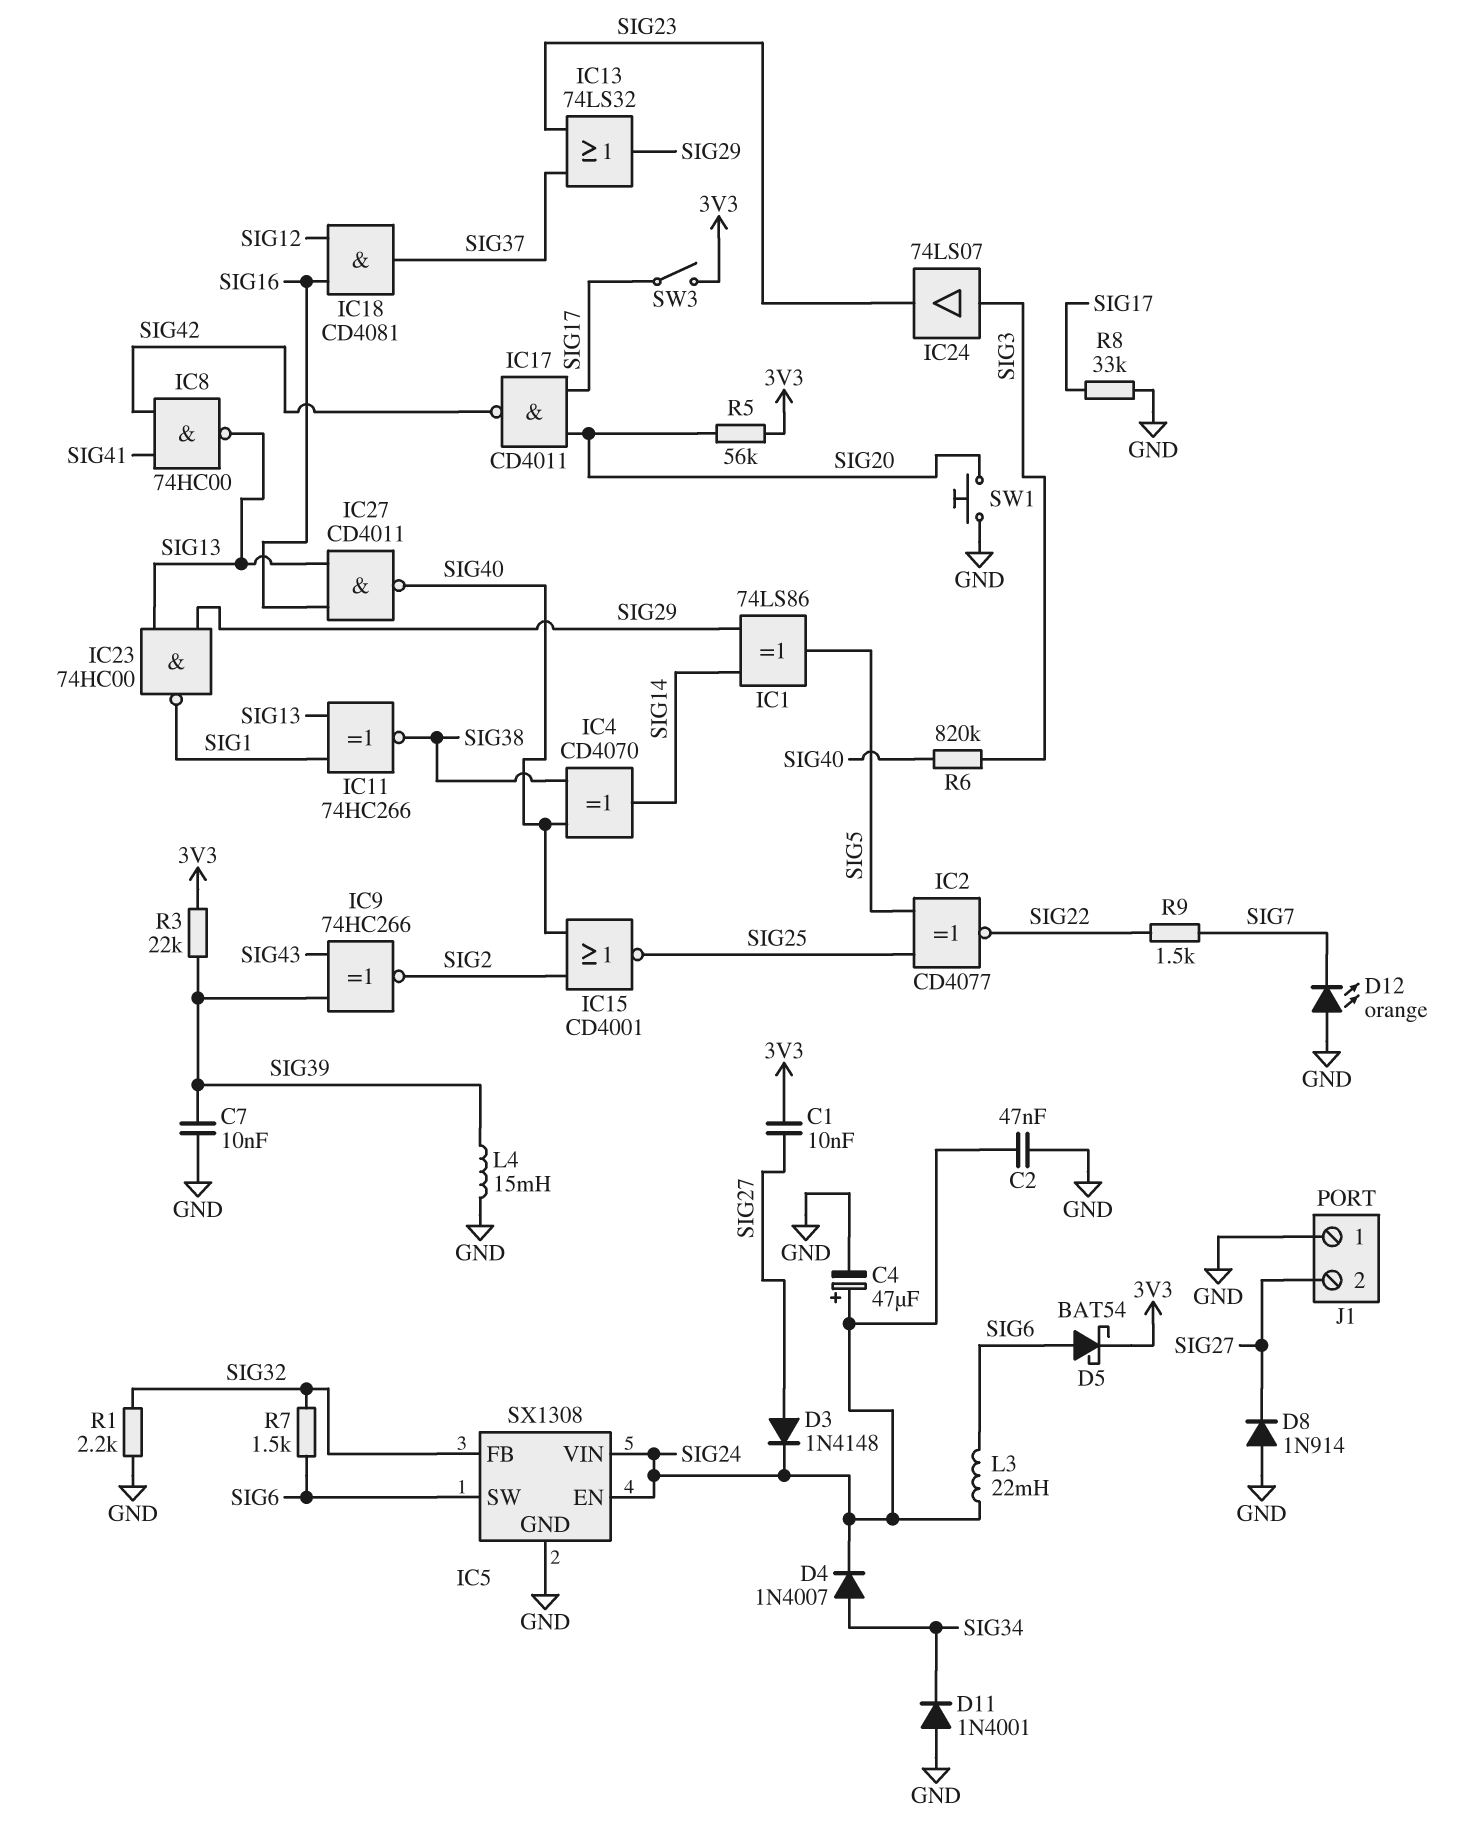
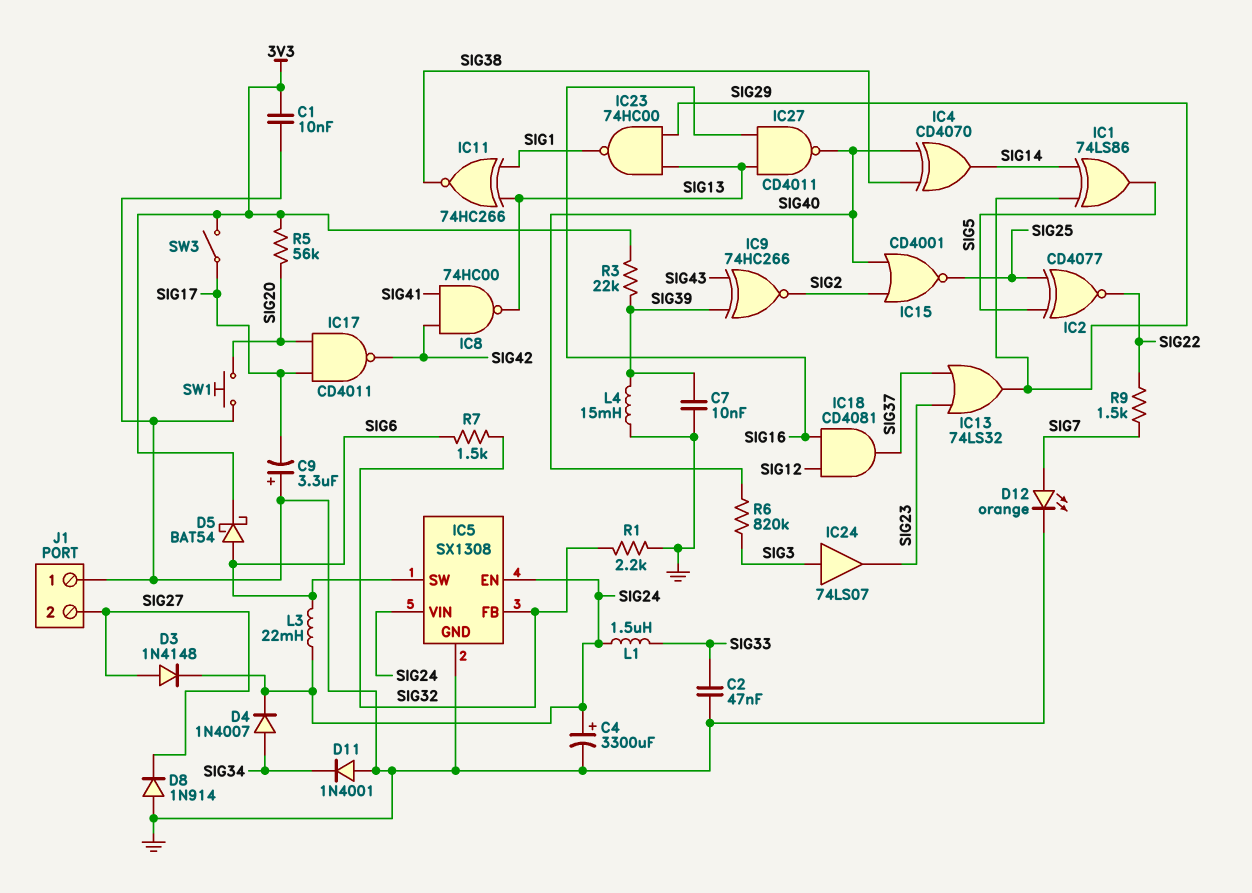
C1: 10nF (3V3, SIG27) -> 10nF (3V3, GND)
C2: 47nF (GND, SIG24) -> 47nF (GND, SIG33)
C4: 47uF (plus SIG24, minus GND) -> 3300uF (plus SIG24, minus GND)
C9: none -> 3.3uF (plus GND, minus SIG17)
D12: LED orange (A GND, K SIG7) -> LED orange (A SIG7, K GND)
L1: none -> 1.5uH (SIG24, SIG33)
R8: 33k (GND, SIG17) -> none

